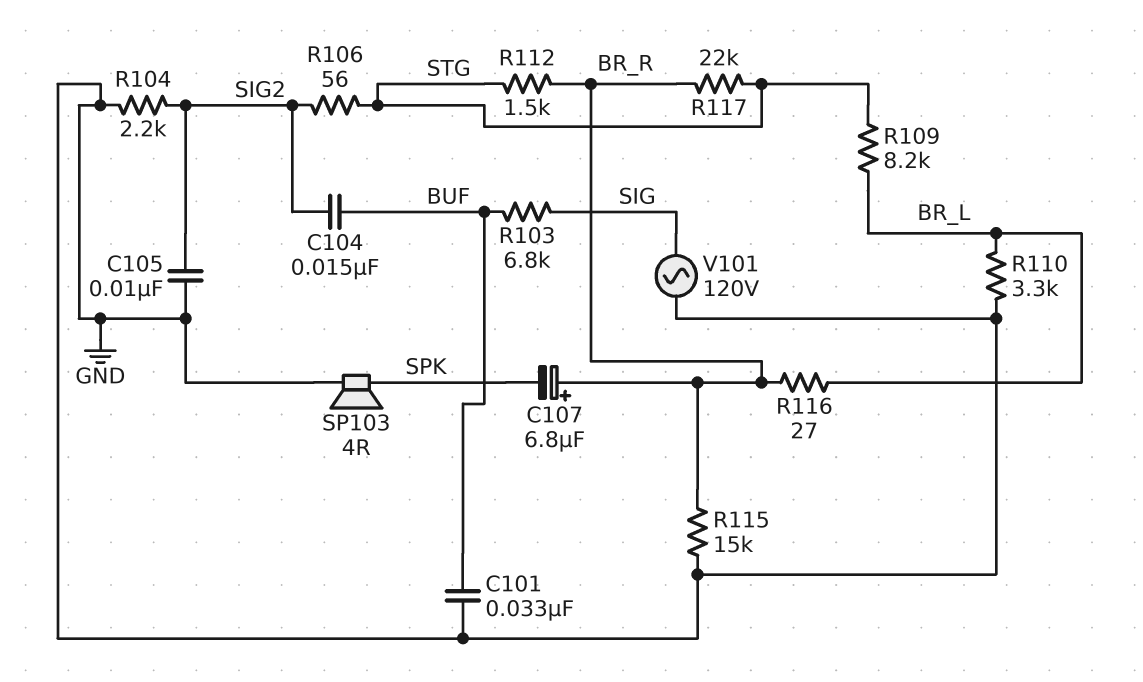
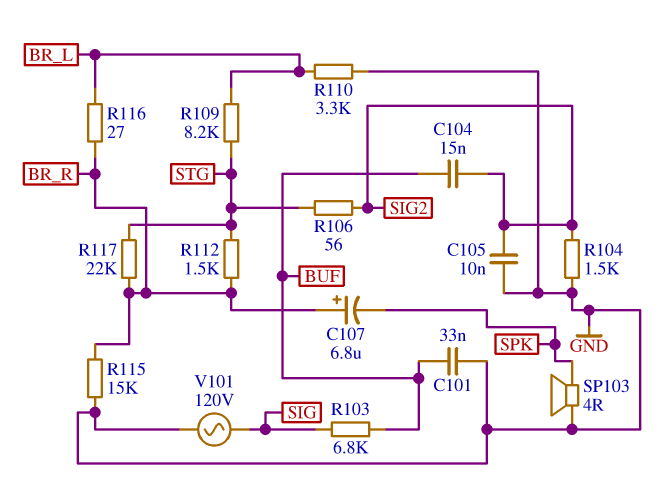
R104: 2.2k (GND, SIG2) -> 1.5k (GND, SIG2)

